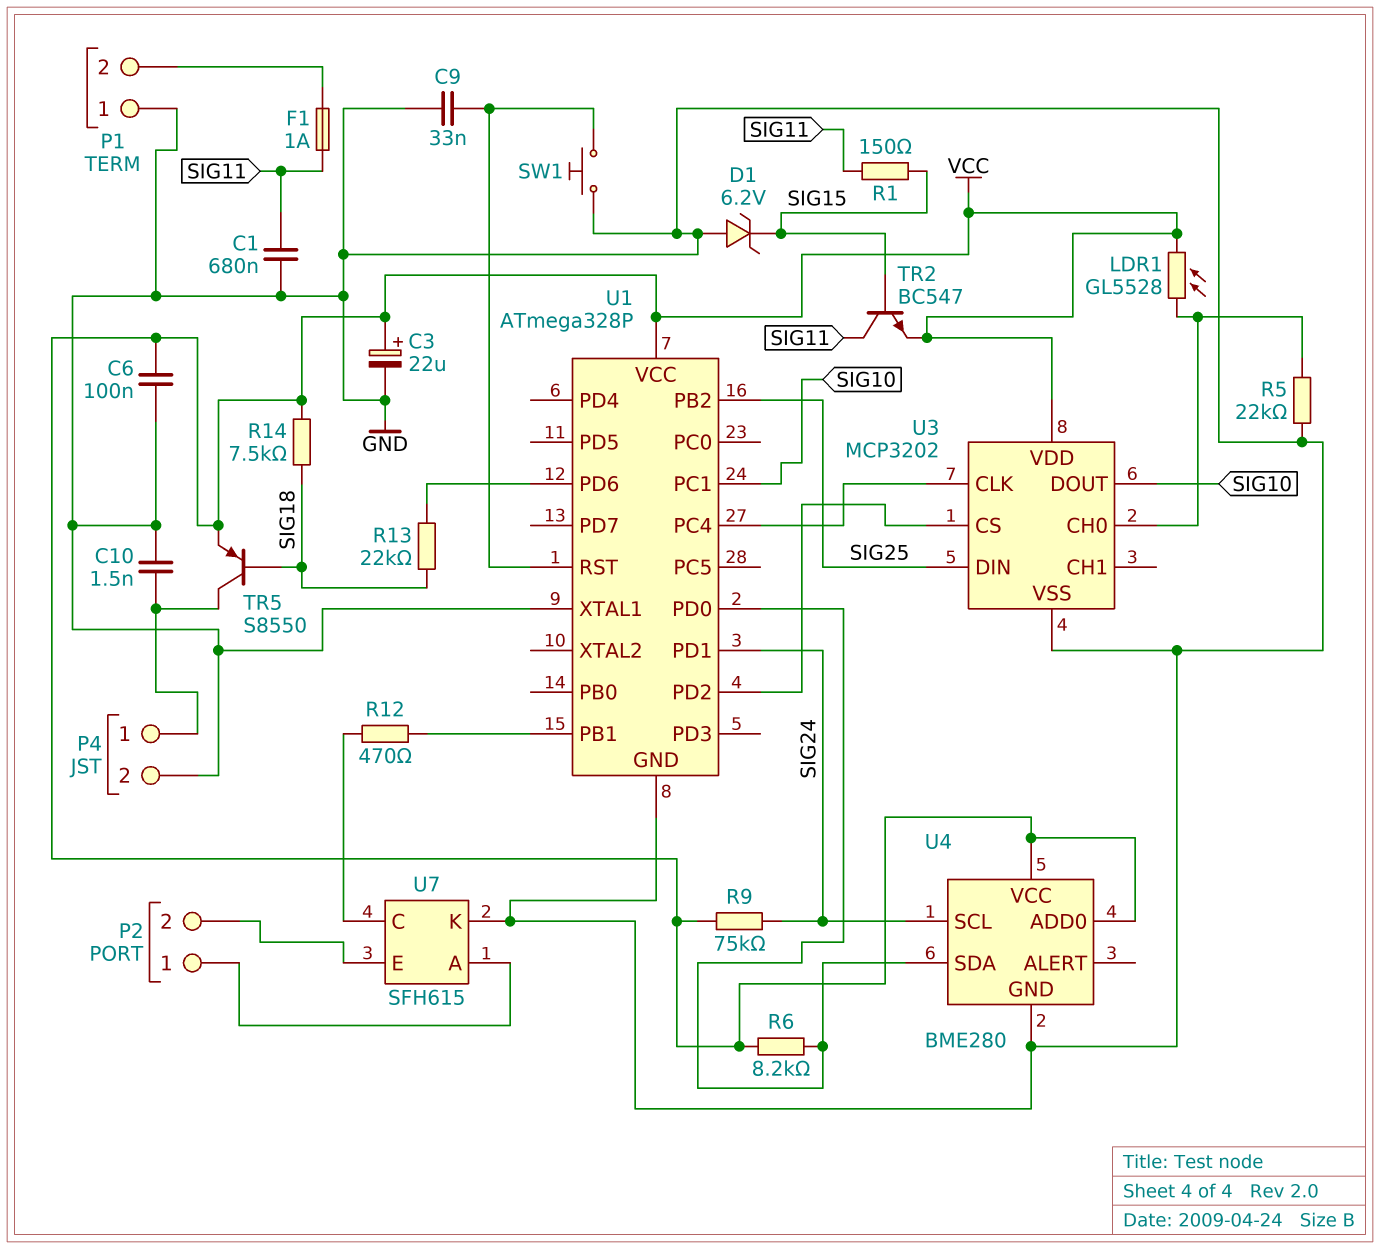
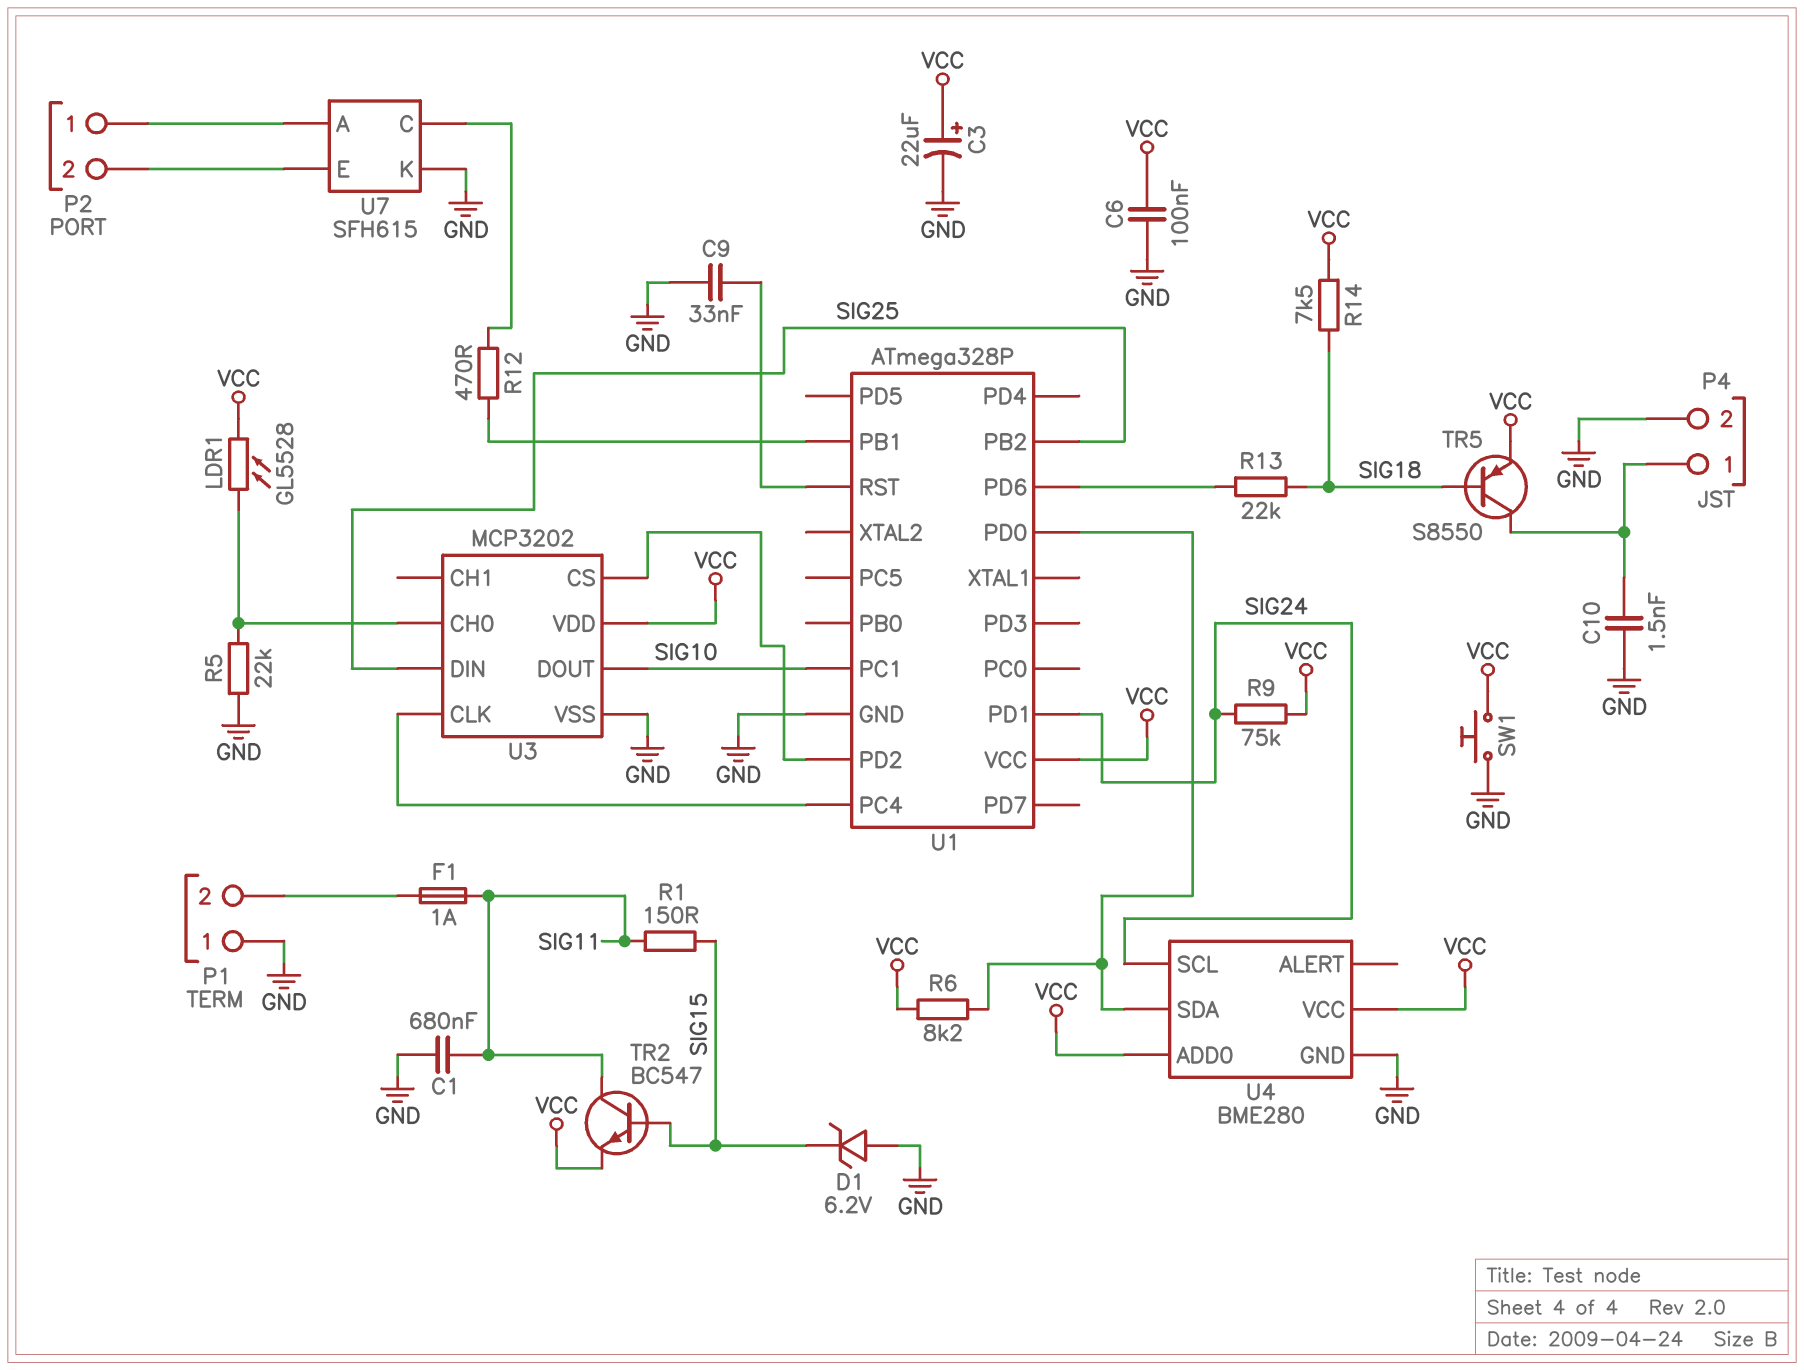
SW1: button (GND, U1/RST) -> button (GND, VCC)
U1 pin XTAL1: GND -> none

